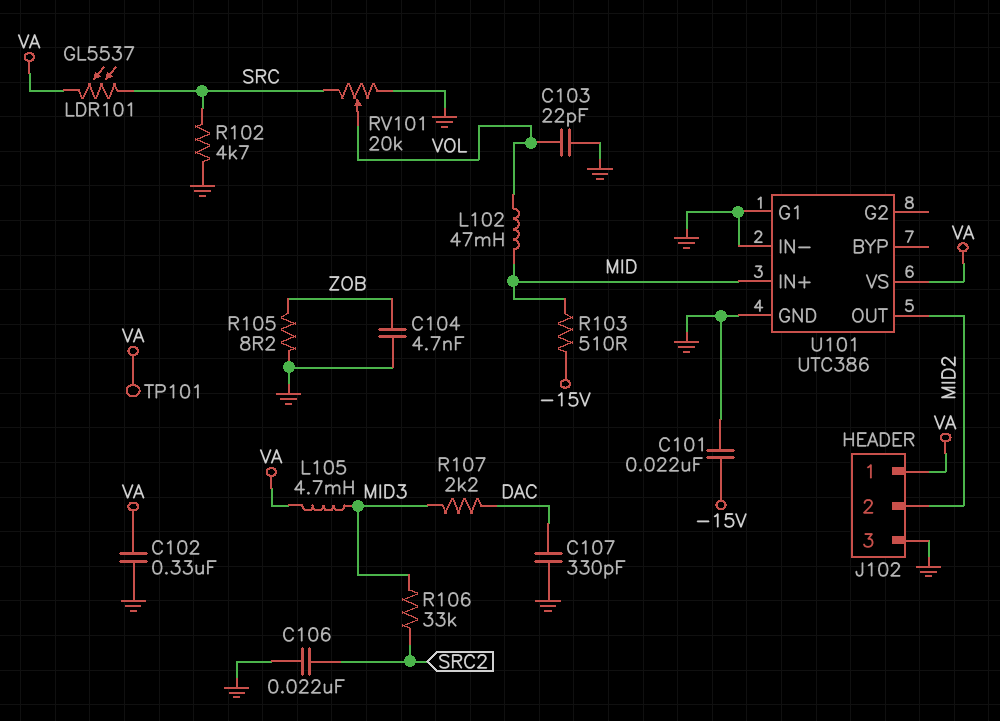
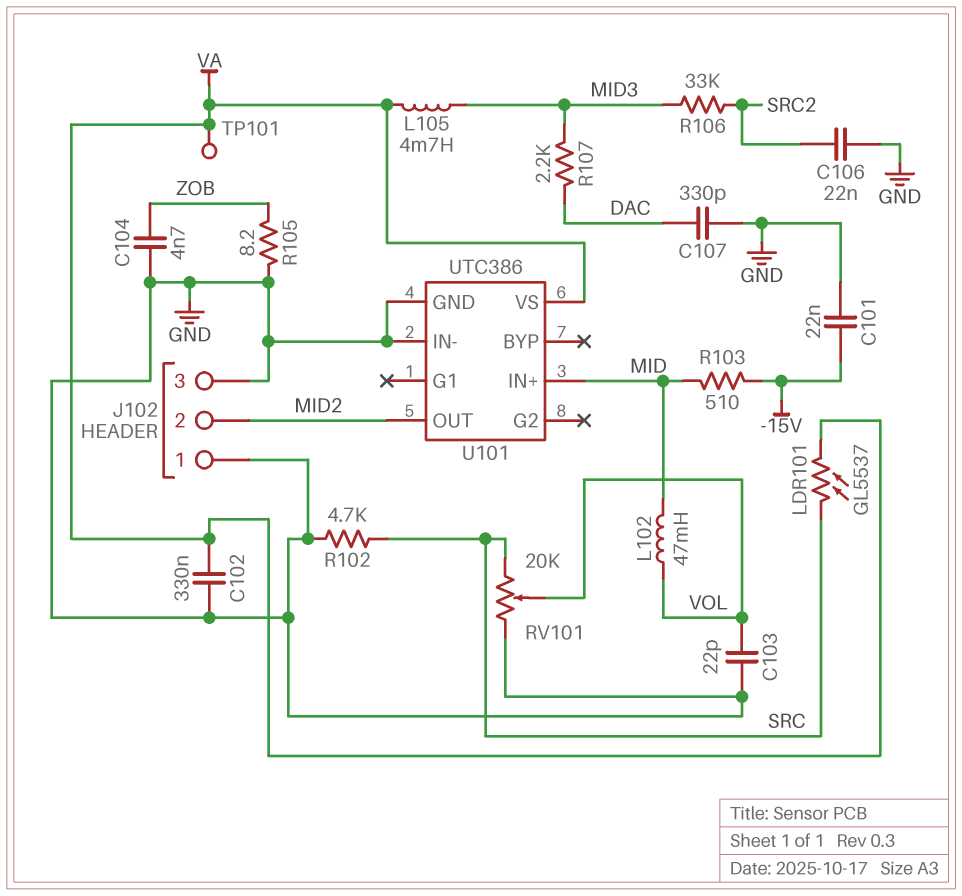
J102 pin 1: VA -> GND
U101 pin G1: GND -> none

